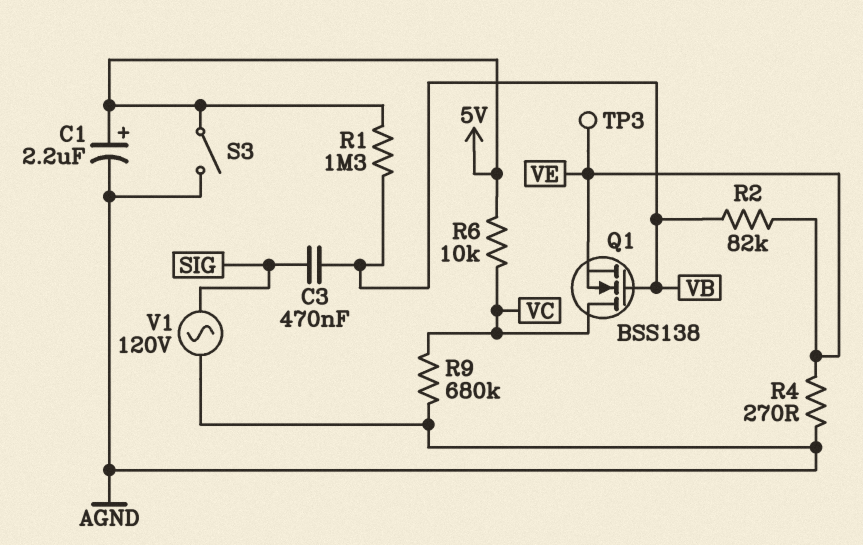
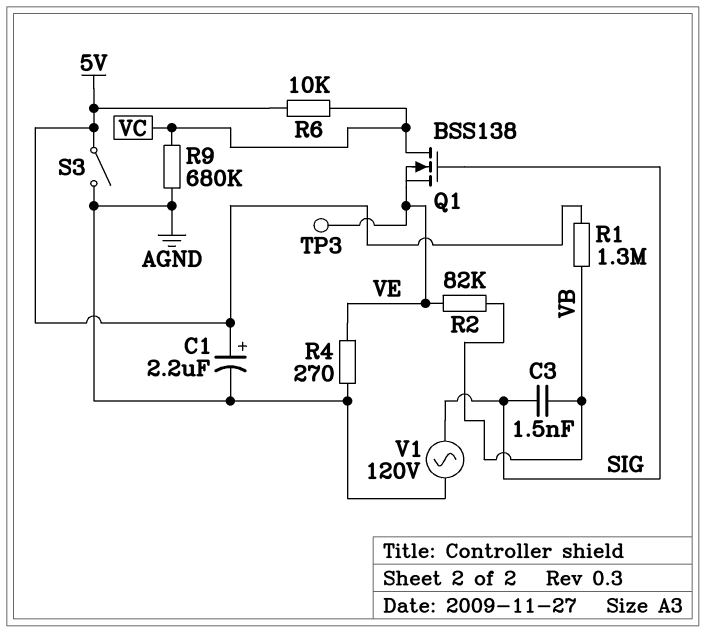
C3: 470nF (SIG, VB) -> 1.5nF (SIG, VB)
Q1: NMOS BSS138 (G VB, D VC, S VE) -> NMOS BSS138 (G SIG, D VC, S VE)

